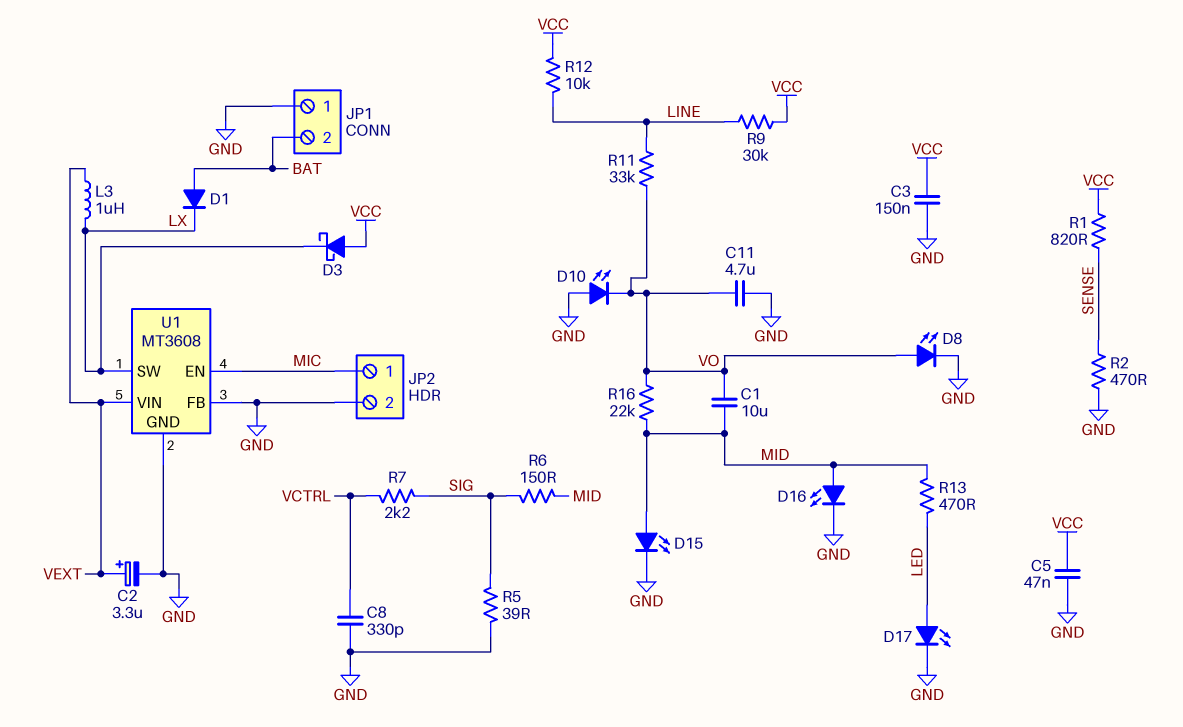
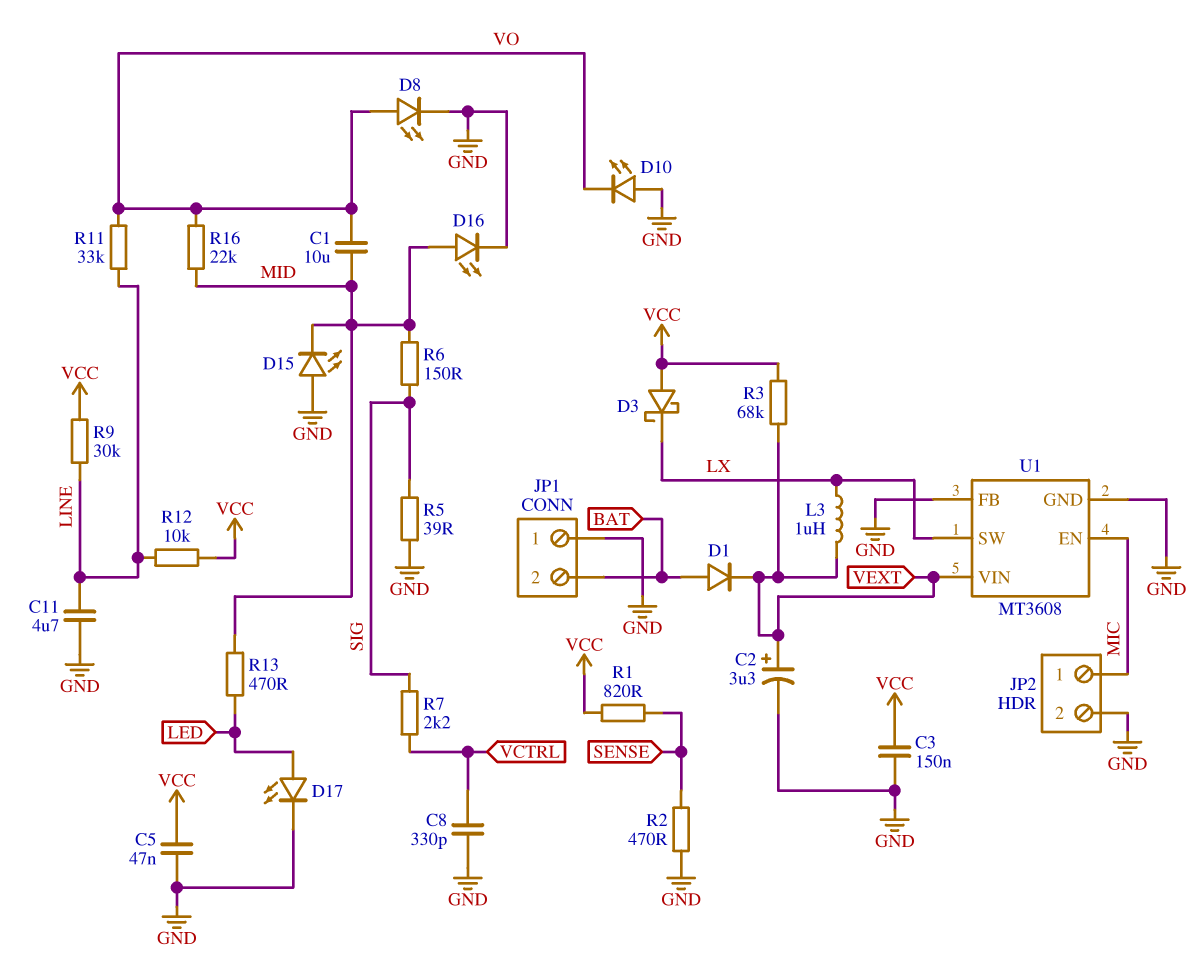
C11: 4.7uF (GND, VO) -> 4.7uF (GND, LINE)
D1: diode (A BAT, K LX) -> diode (A BAT, K VEXT)
D15: LED (A MID, K GND) -> LED (A GND, K MID)
R3: none -> 68k (VCC, VEXT)

